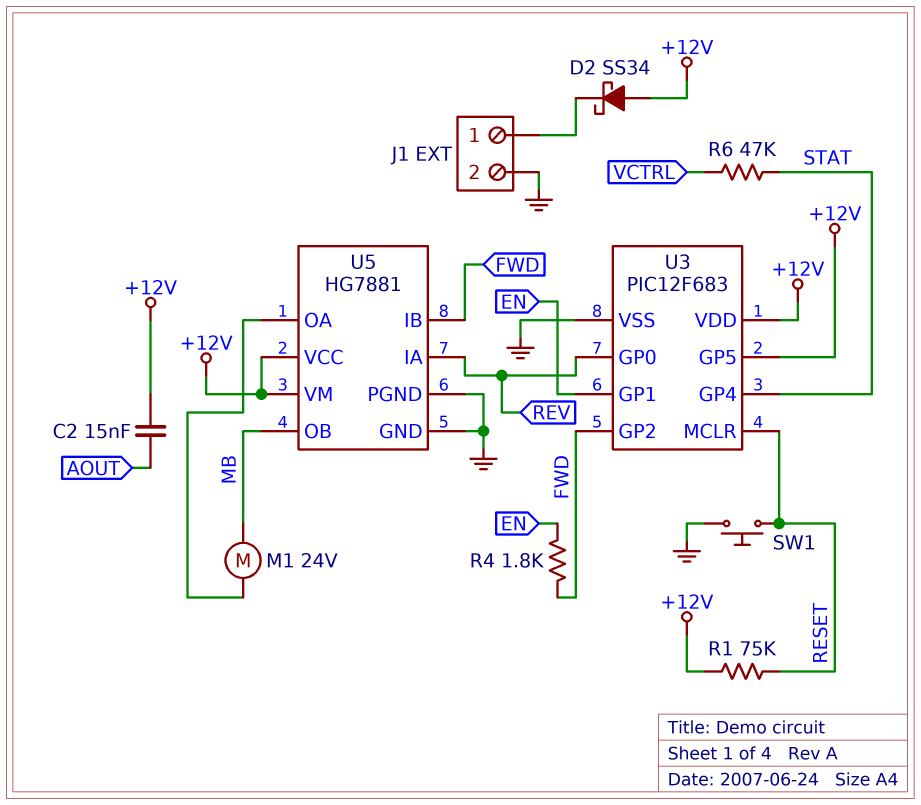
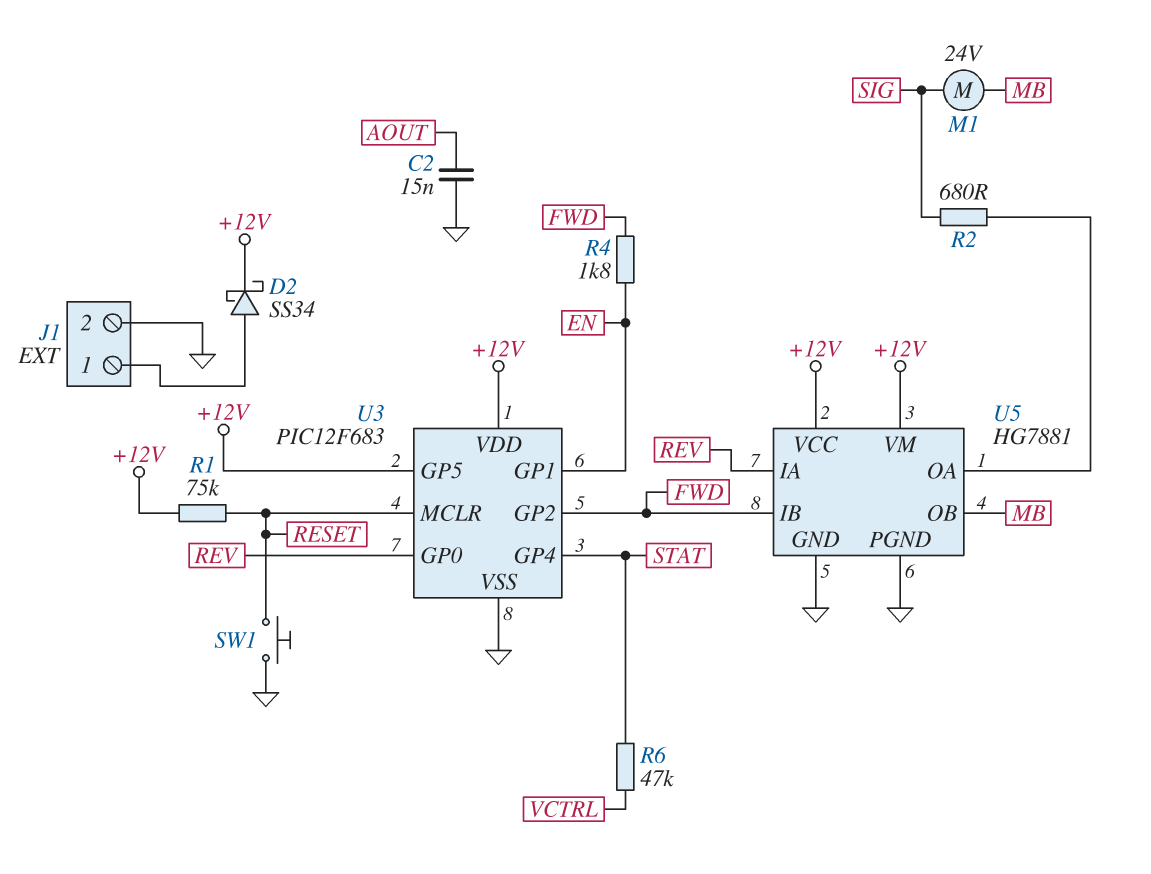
C2: 15nF (+12V, AOUT) -> 15nF (AOUT, GND)
D2: schottky SS34 (A +12V, K J1/1) -> schottky SS34 (A J1/1, K +12V)
M1: motor 24V (MB, U5/OA) -> motor 24V (MB, SIG)
R2: none -> 680 (SIG, U5/OA)

